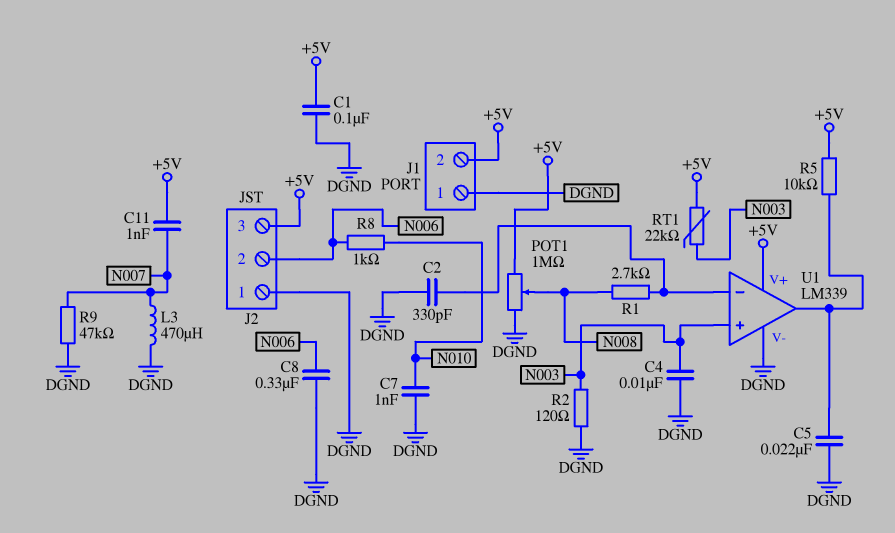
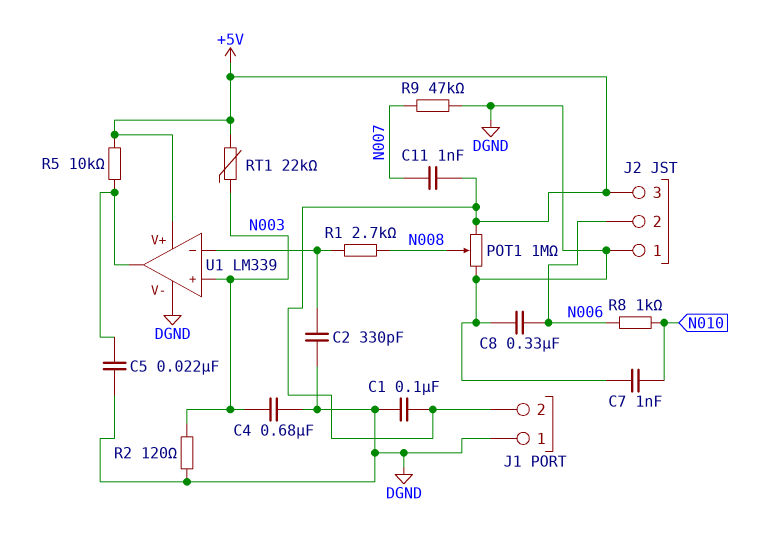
C4: 10nF (DGND, N003) -> 680nF (DGND, N003)
L3: 470uH (DGND, N007) -> none

